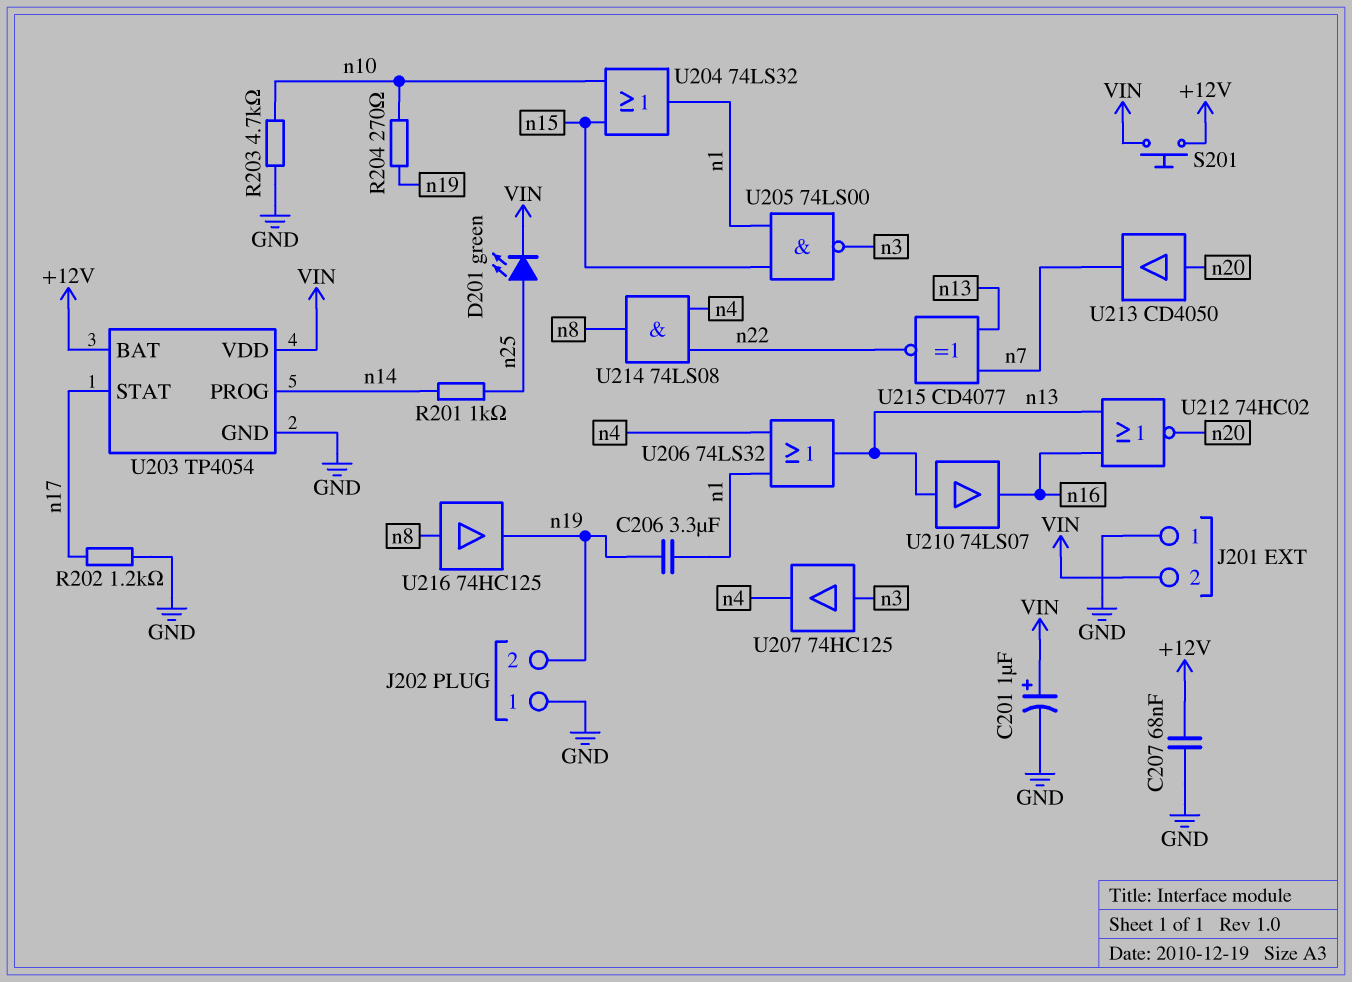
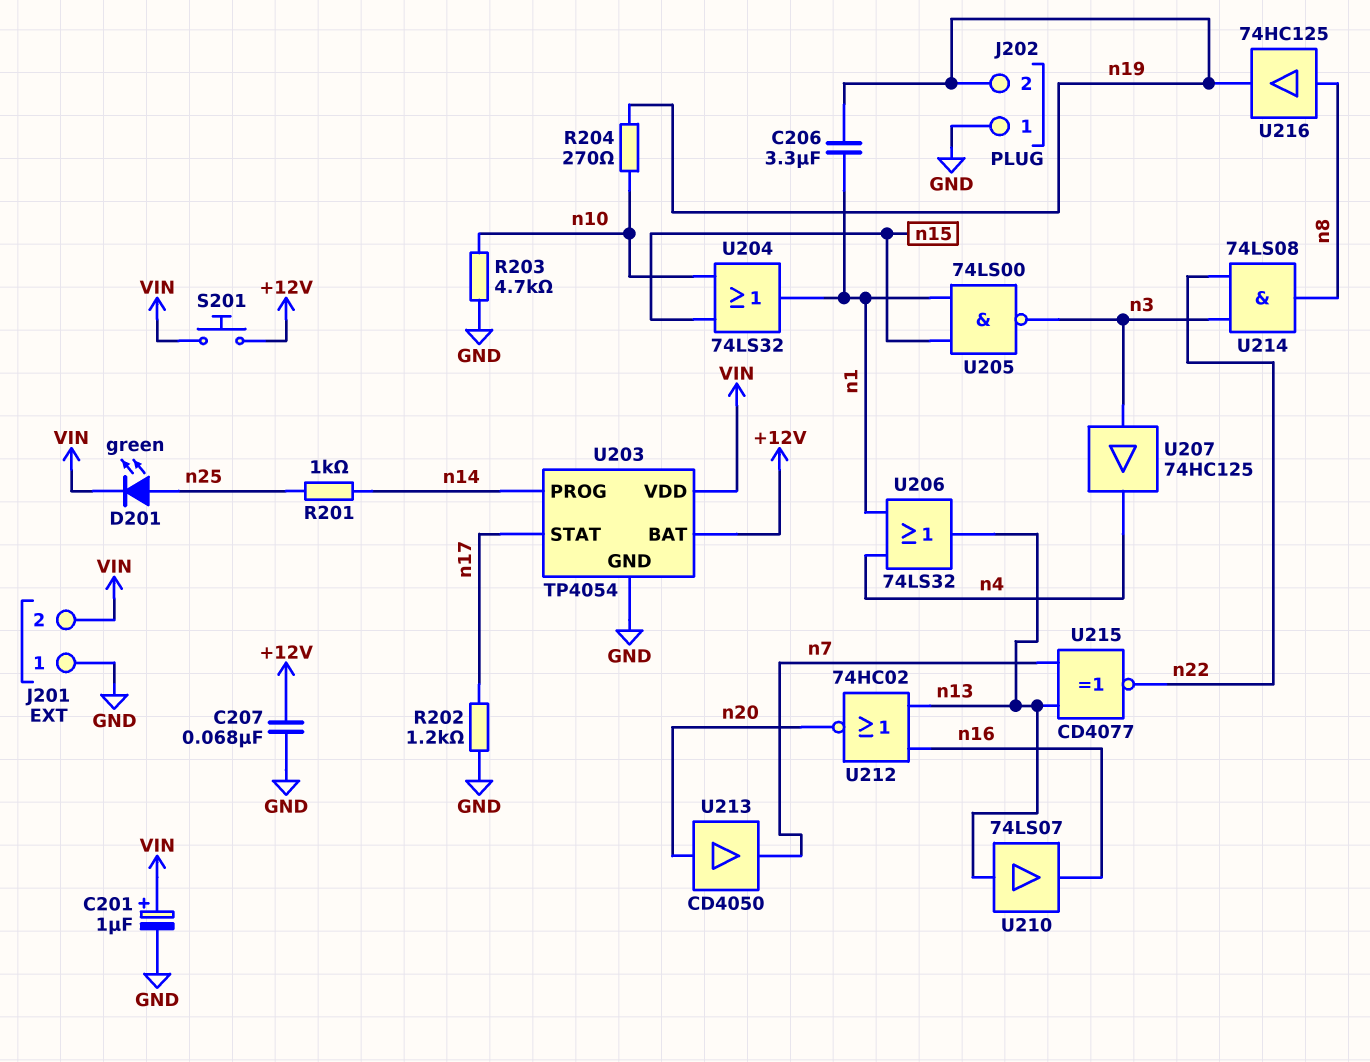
U214: AND 74LS08 (in n4, in n22, out n8) -> AND 74LS08 (in n3, in n22, out n8)

